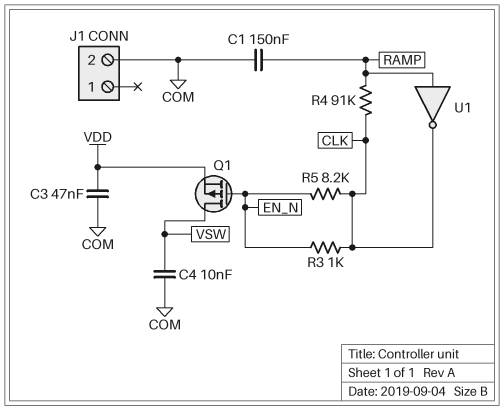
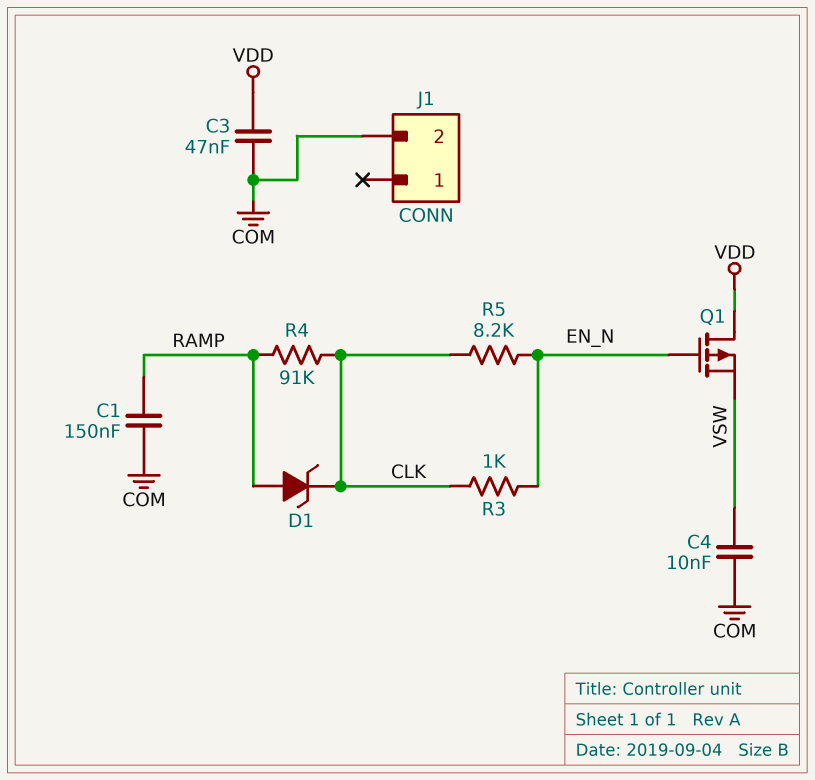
D1: none -> zener (A RAMP, K CLK)
Q1: PMOS (G EN_N, D VSW, S VDD) -> PMOS (G EN_N, D VDD, S VSW)
U1: NOT (in RAMP, out CLK) -> none

